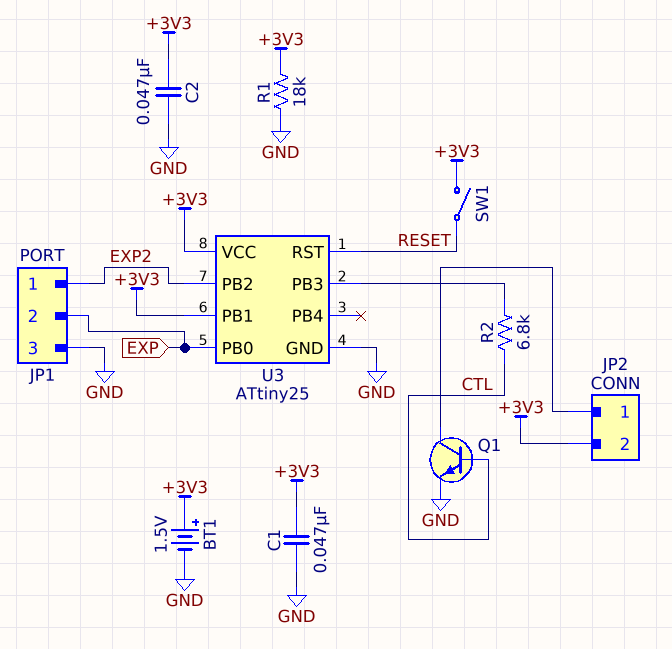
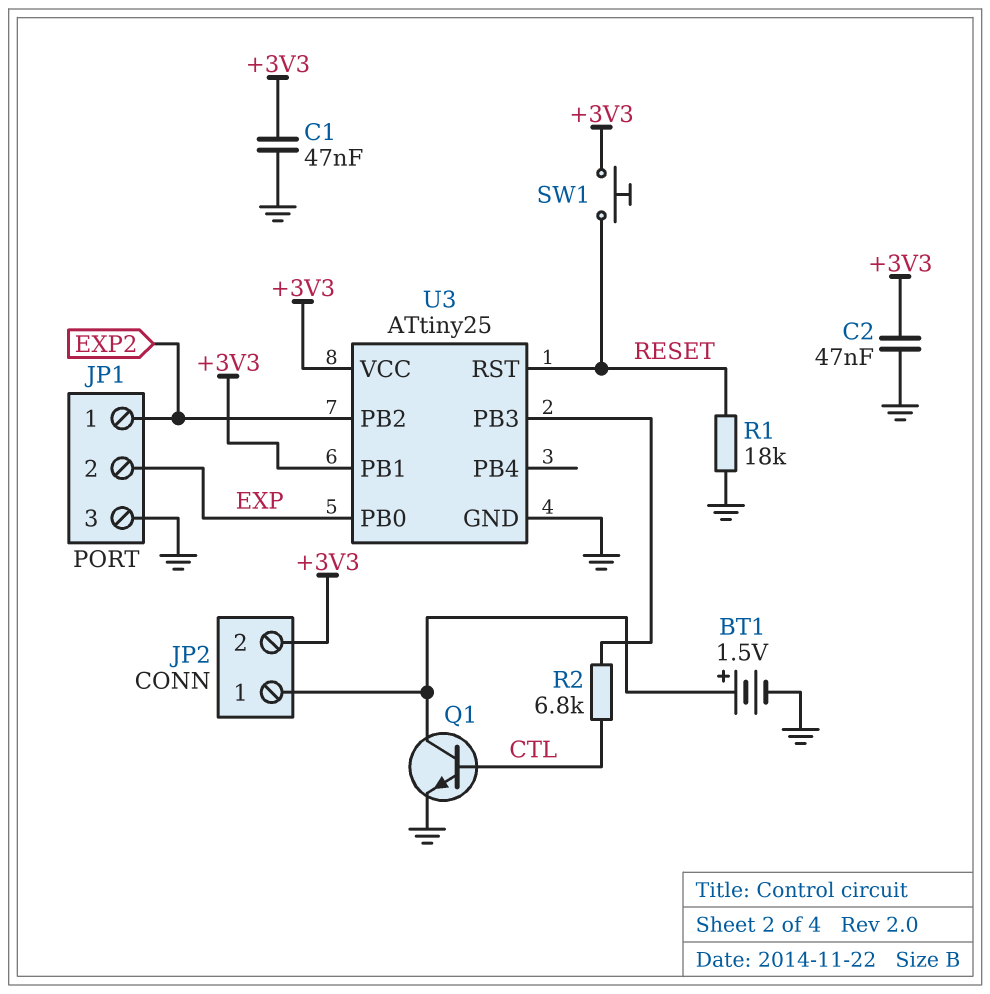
BT1: 1.5V (plus +3V3, minus GND) -> 1.5V (plus JP2/1, minus GND)
R1: 18k (+3V3, GND) -> 18k (GND, RESET)
SW1: switch (+3V3, RESET) -> button (+3V3, RESET)

